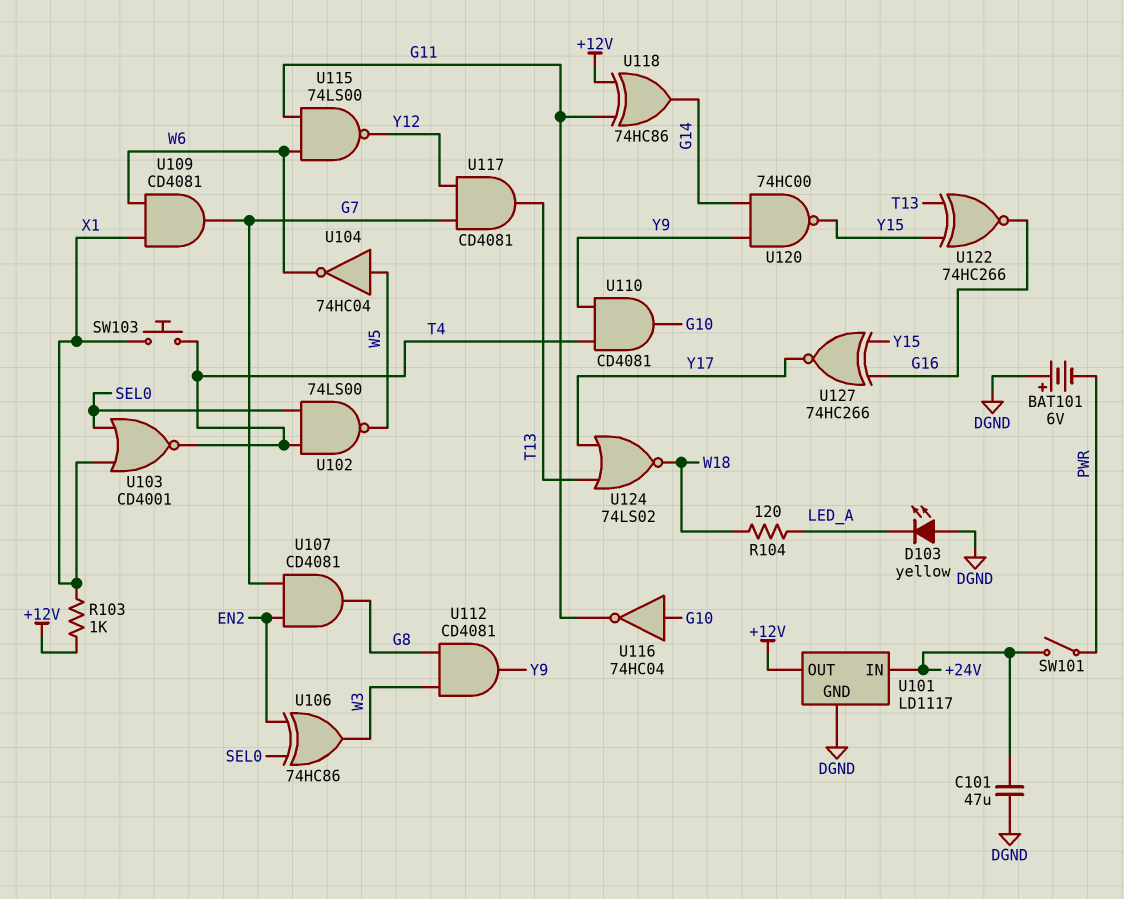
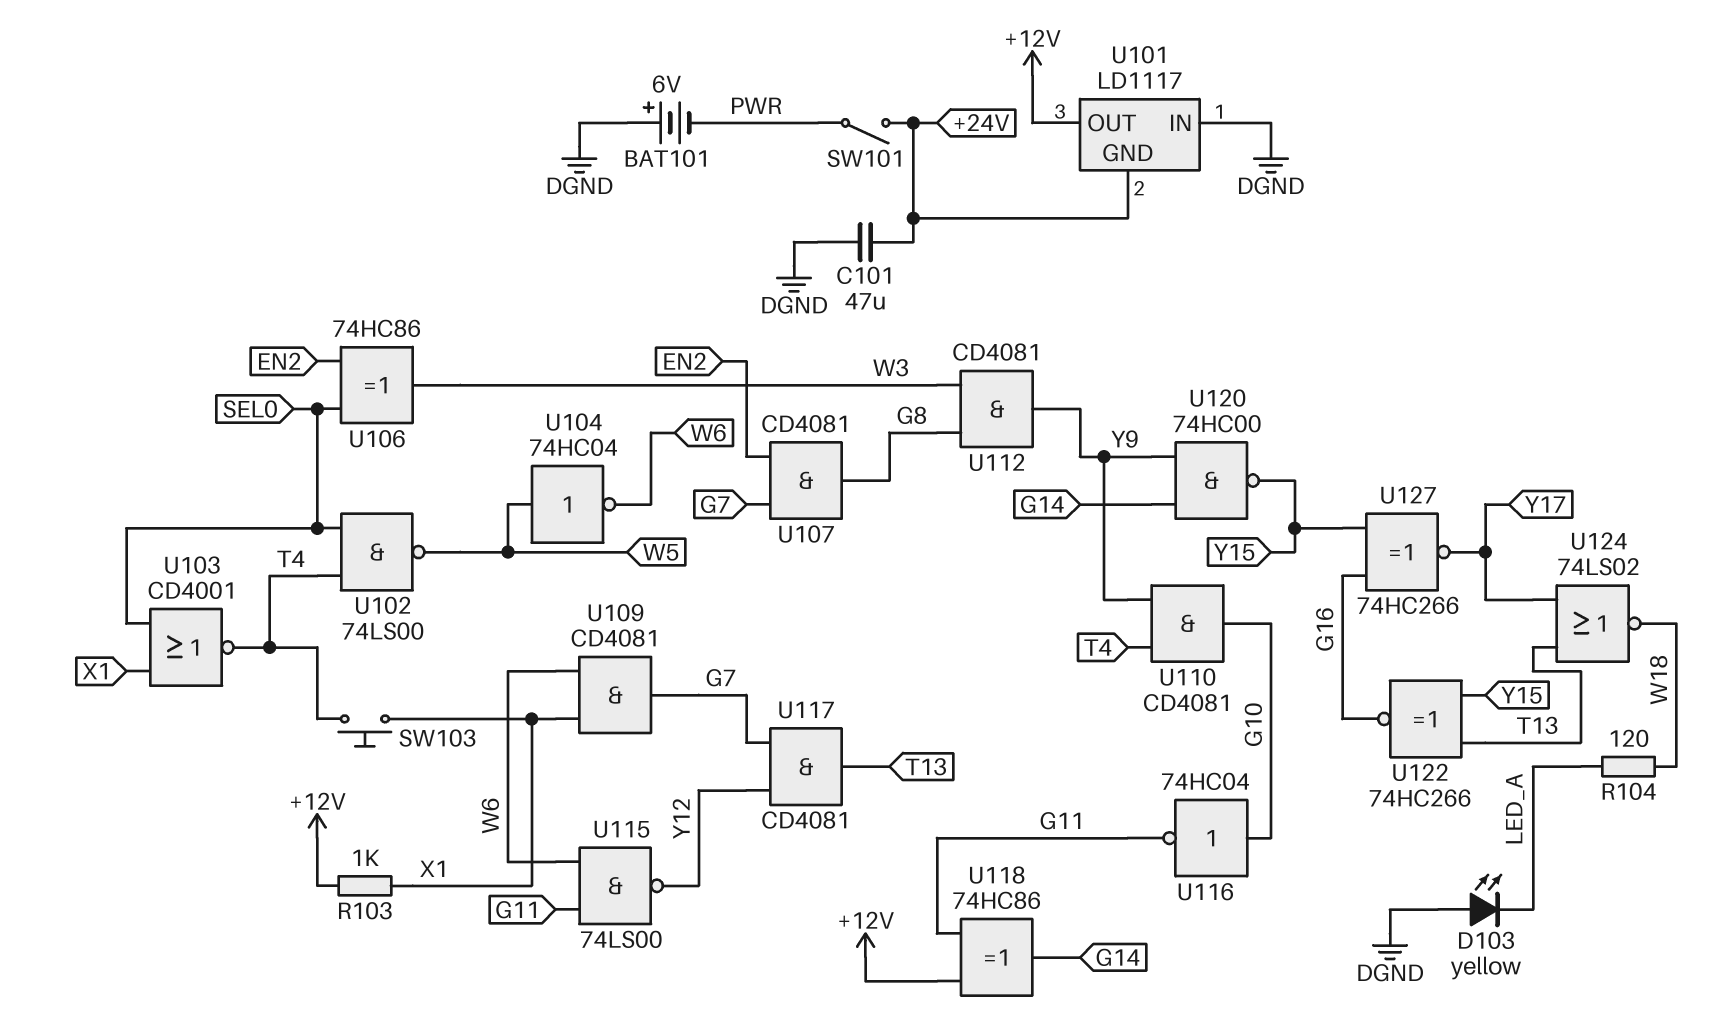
U101 pin GND: DGND -> +24V
U101 pin IN: +24V -> DGND

